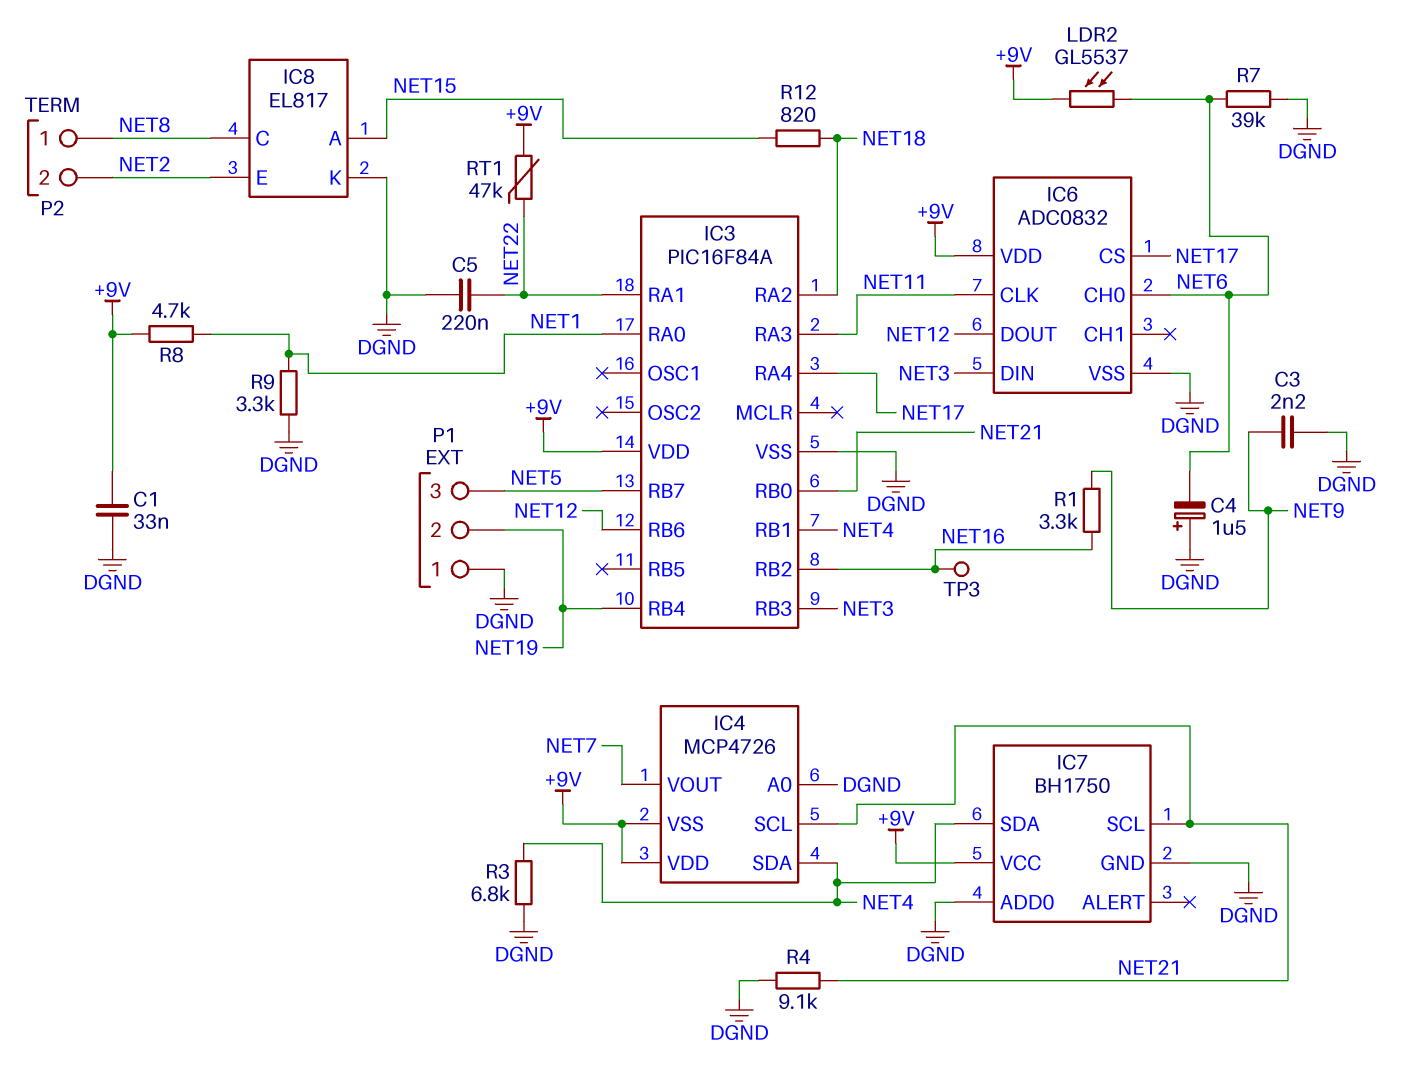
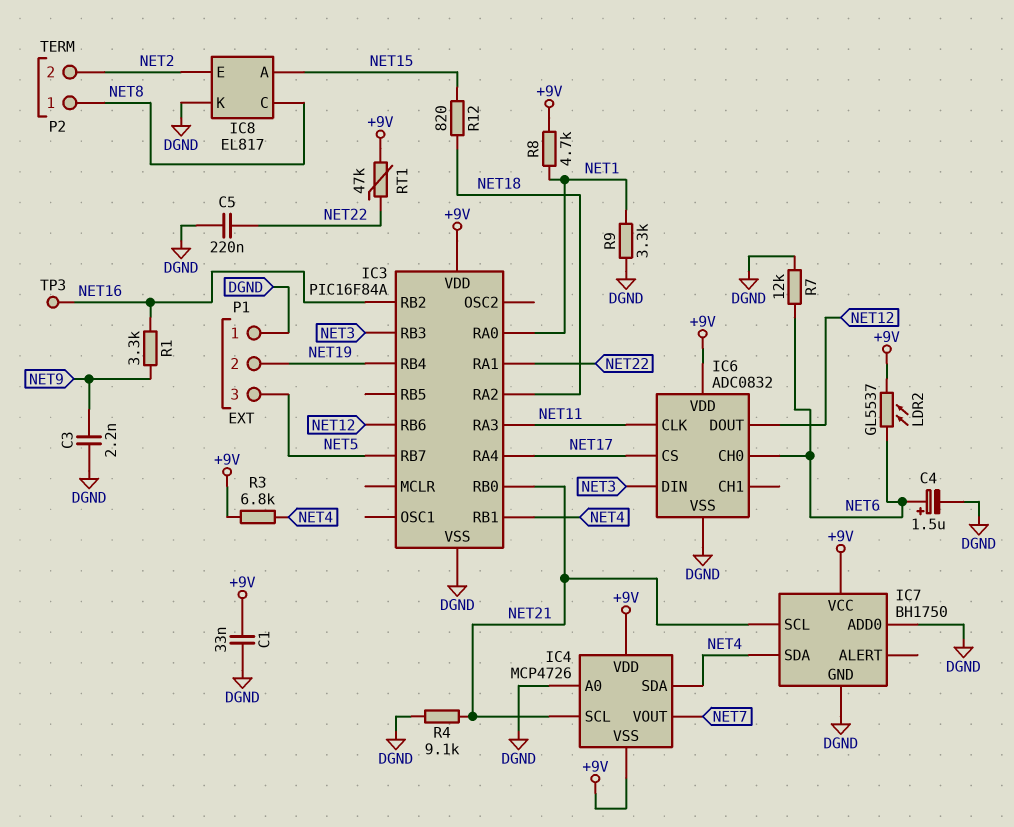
C4: 1.5uF (plus DGND, minus NET6) -> 1.5uF (plus NET6, minus DGND)
R3: 6.8k (DGND, NET4) -> 6.8k (+9V, NET4)
R7: 39k (DGND, NET6) -> 12k (DGND, NET6)

